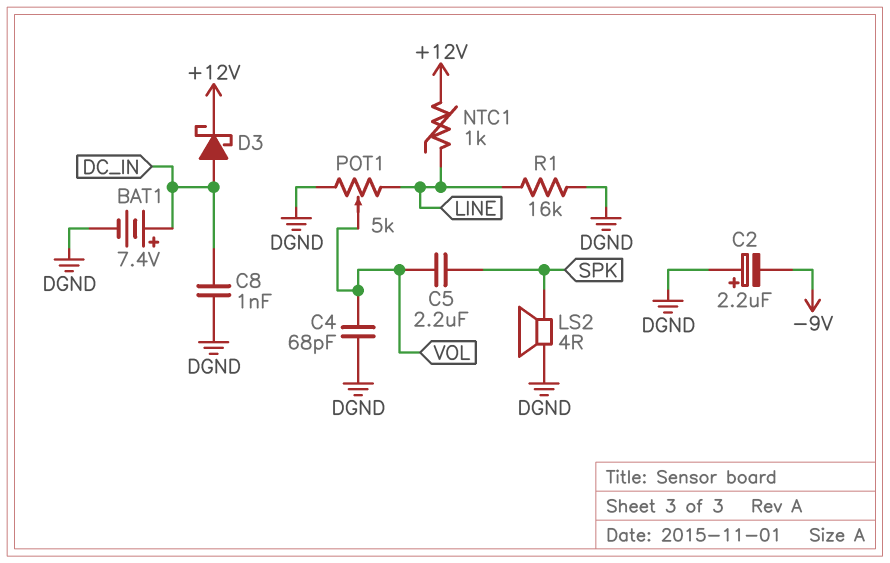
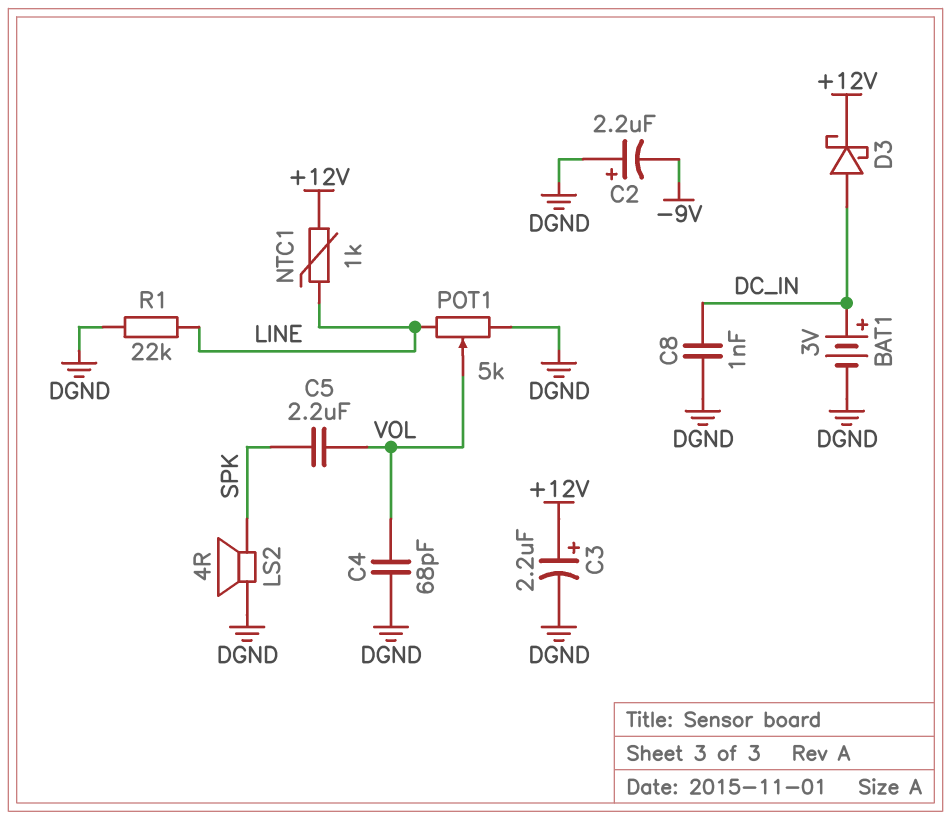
BAT1: 7.4V (plus DC_IN, minus DGND) -> 3V (plus DC_IN, minus DGND)
C3: none -> 2.2uF (plus +12V, minus DGND)
R1: 16k (DGND, LINE) -> 22k (DGND, LINE)

